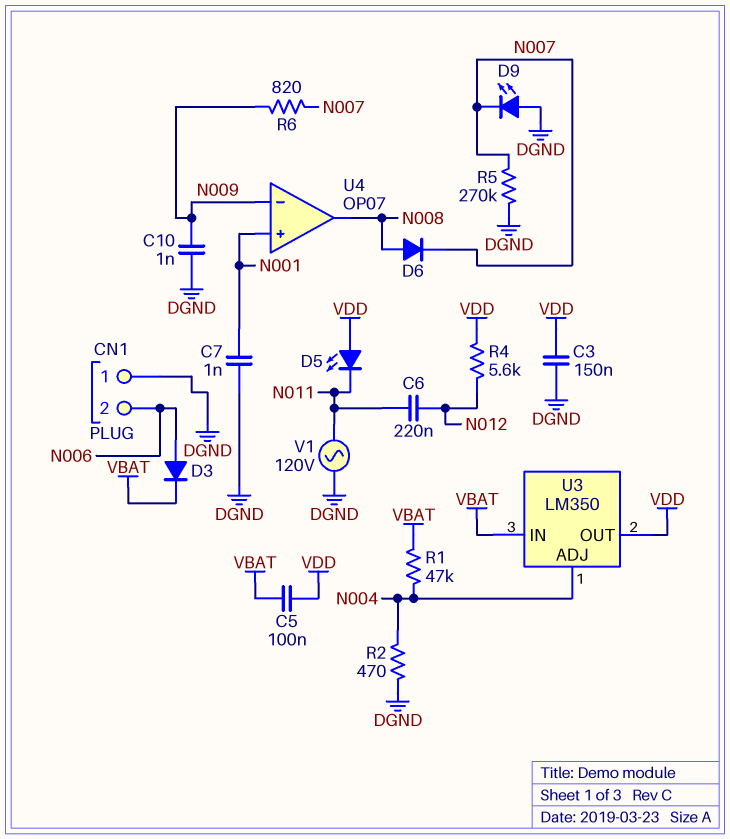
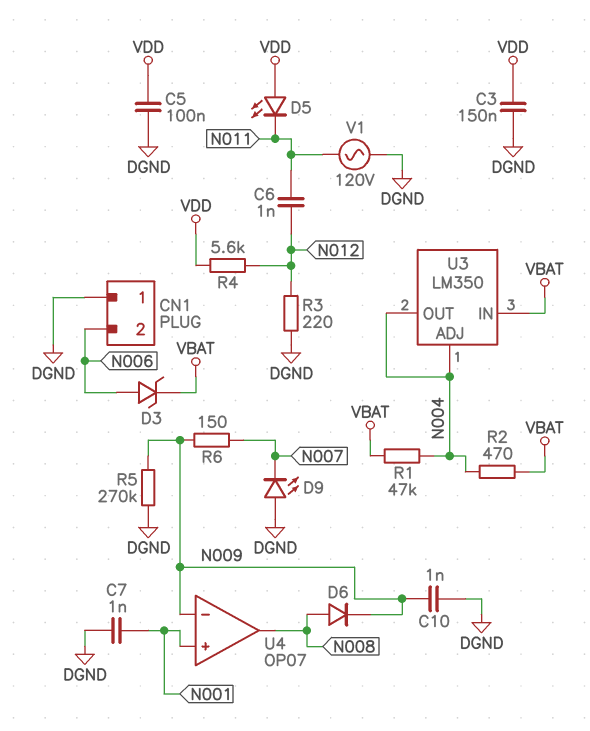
C5: 100nF (VBAT, VDD) -> 100nF (DGND, VDD)
C6: 220nF (N011, N012) -> 1nF (N011, N012)
D3: diode (A N006, K VBAT) -> zener (A N006, K VBAT)
D6: diode (A N008, K N007) -> diode (A N008, K N009)
R2: 470 (DGND, N004) -> 470 (N004, VBAT)
R3: none -> 220 (DGND, N012)
R5: 270k (DGND, N007) -> 270k (DGND, N009)
R6: 820 (N007, N009) -> 150 (N007, N009)
U3 pin OUT: VDD -> N004

